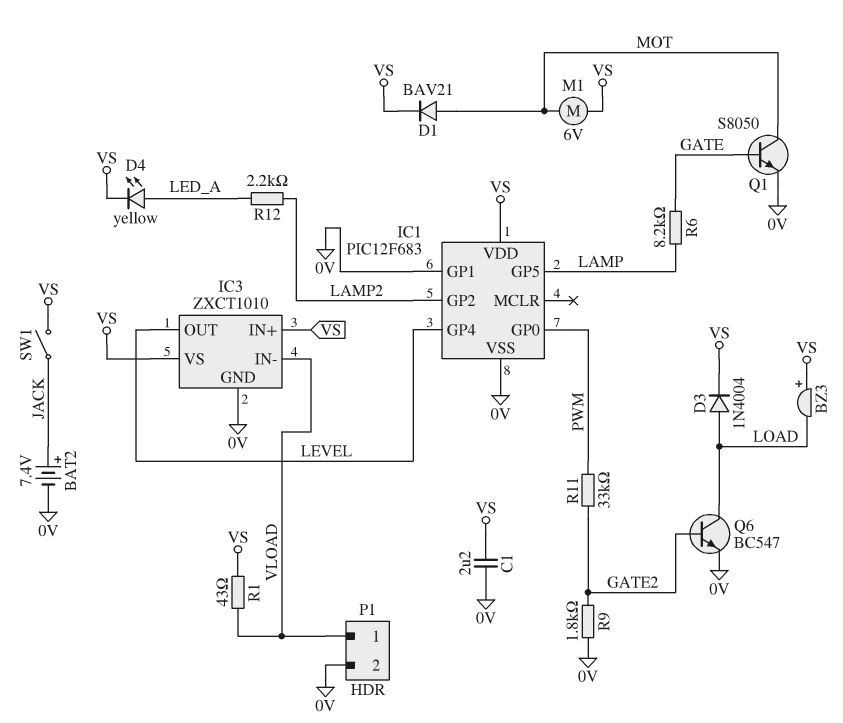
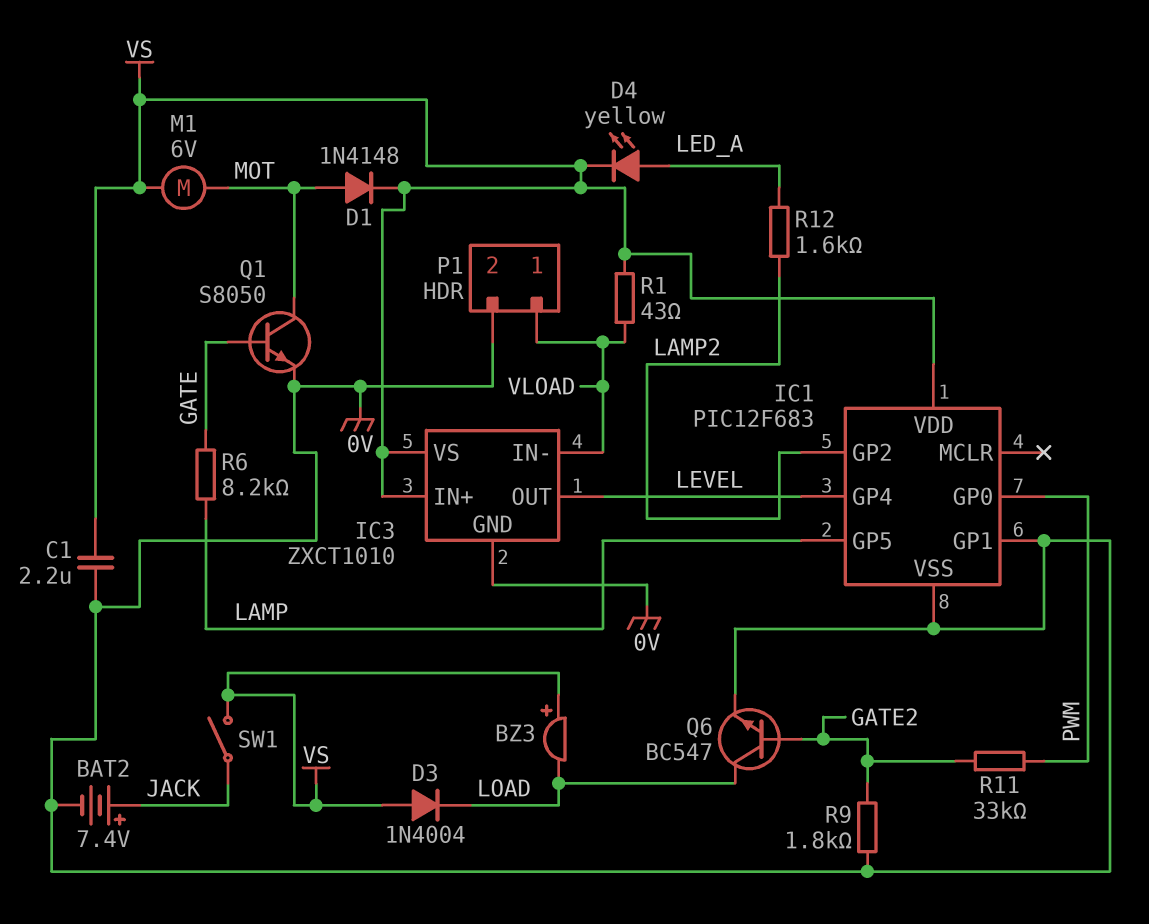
D1: diode BAV21 (A MOT, K VS) -> diode 1N4148 (A MOT, K VS)
D3: diode 1N4004 (A LOAD, K VS) -> diode 1N4004 (A VS, K LOAD)
R12: 2.2k (LAMP2, LED_A) -> 1.6k (LAMP2, LED_A)

